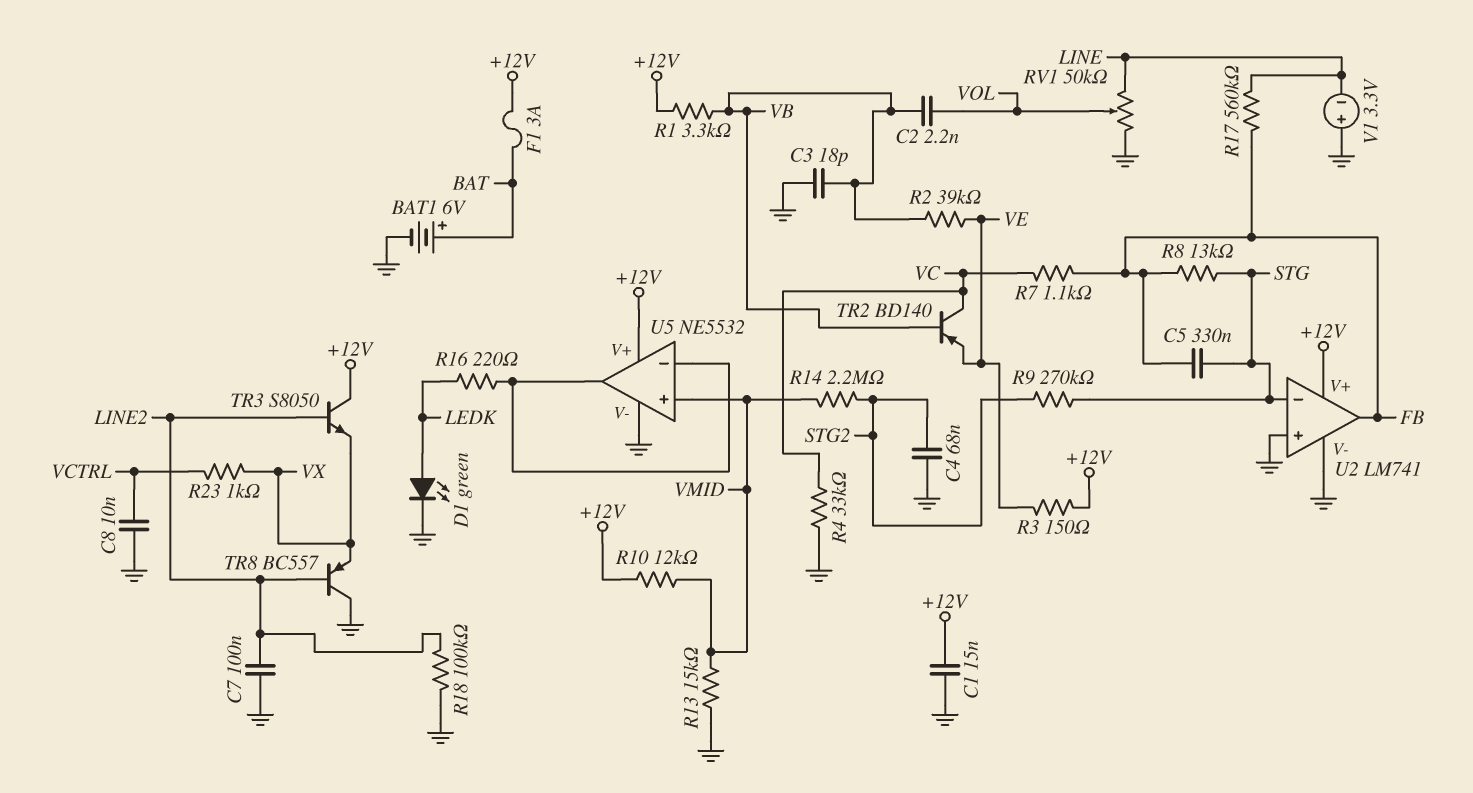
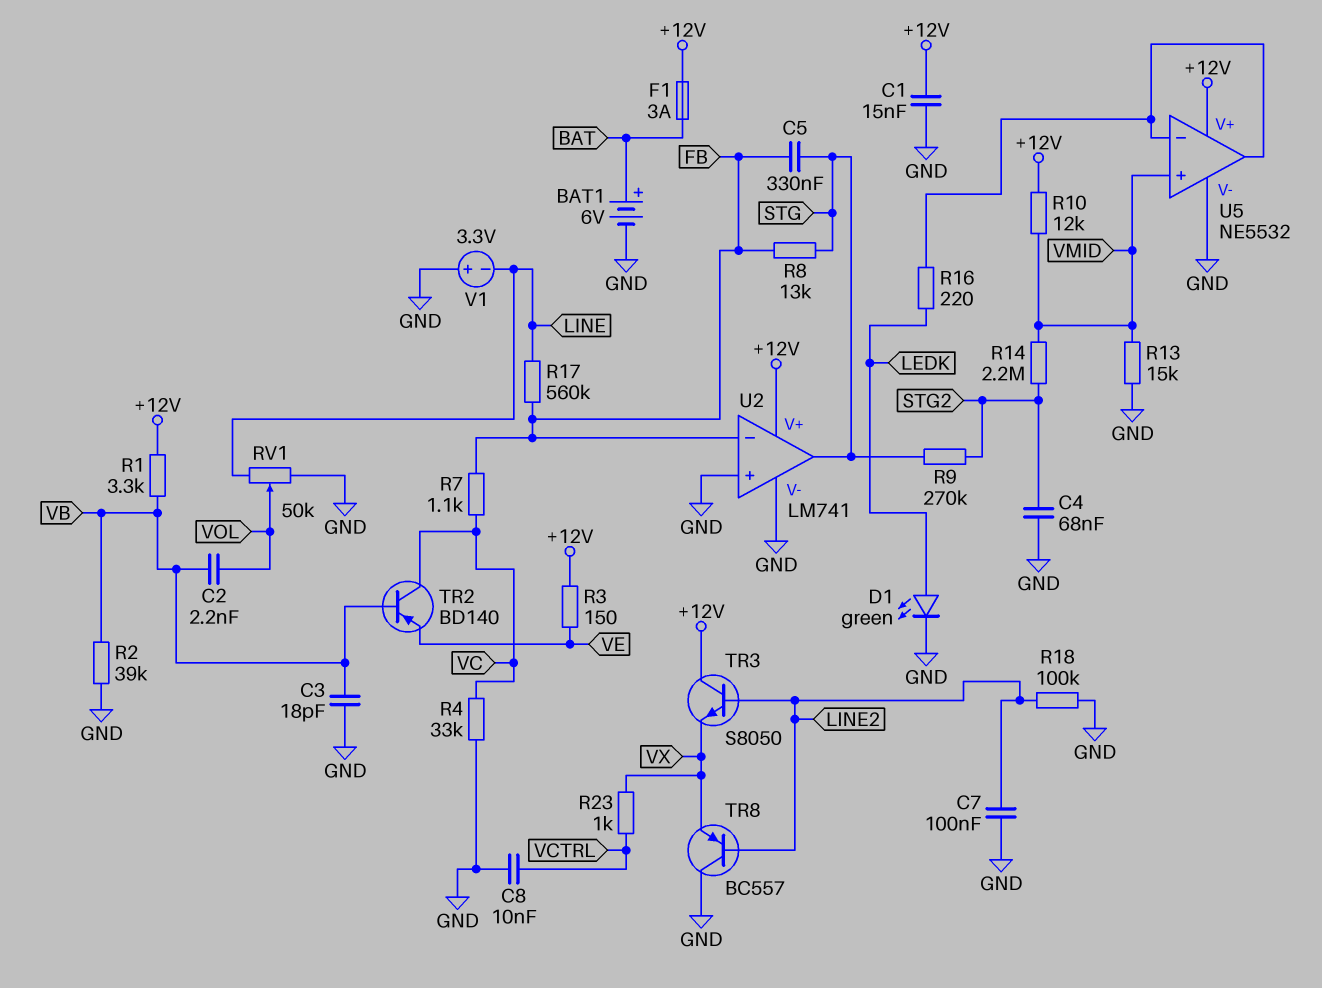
R2: 39k (VB, VE) -> 39k (GND, VB)
U2 pin in-: STG -> FB
U2 pin out: FB -> STG

